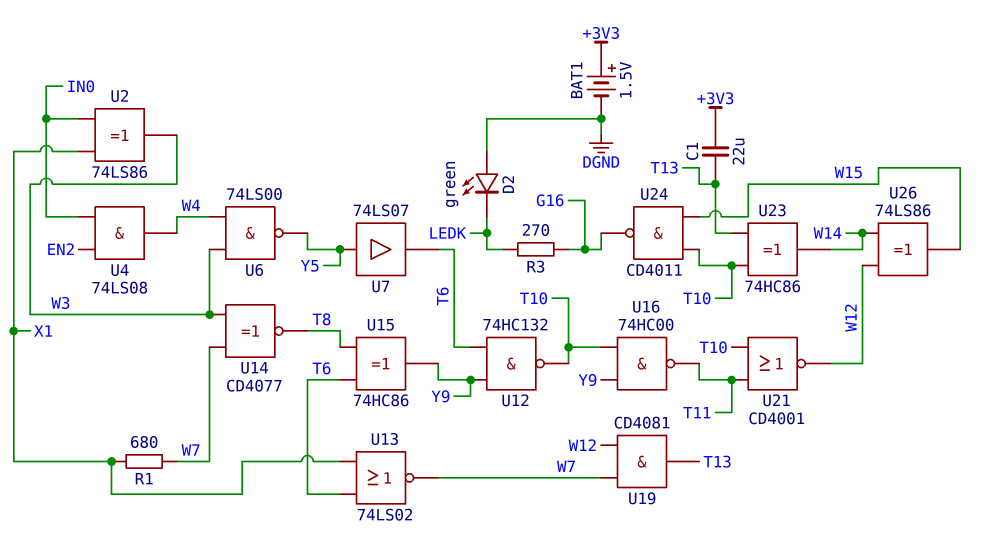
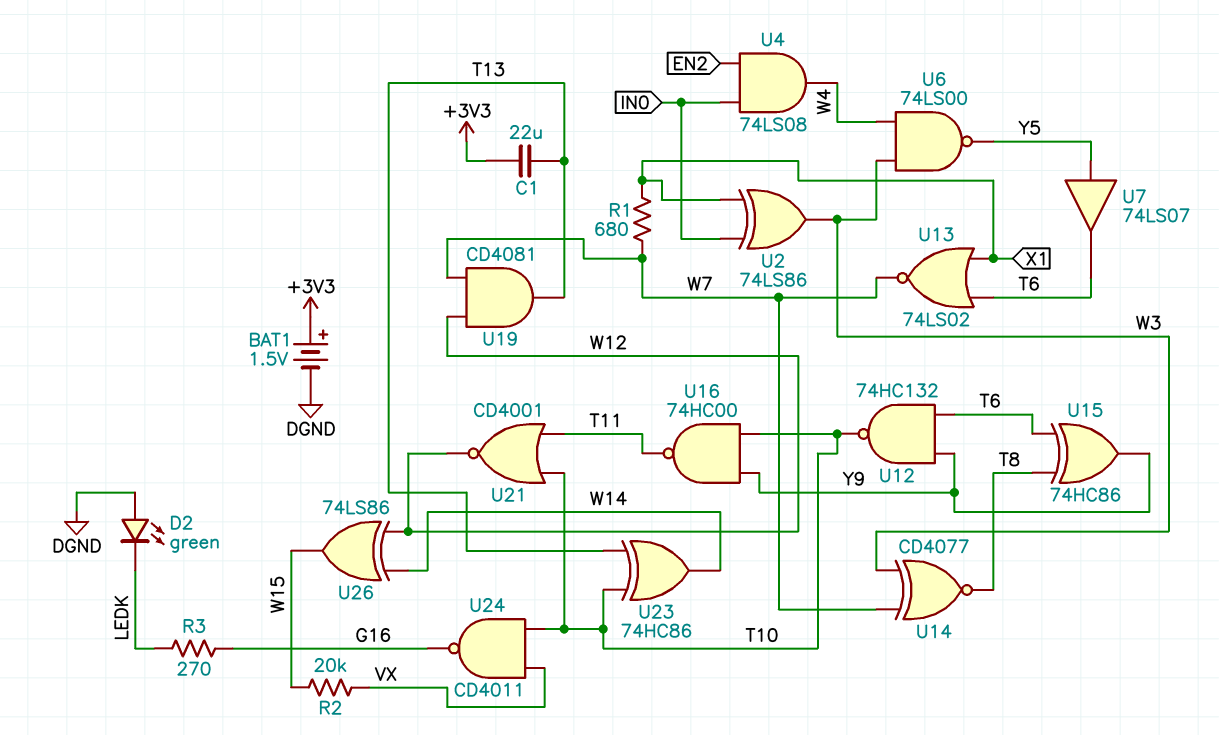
R2: none -> 20k (VX, W15)
U24: NAND CD4011 (in T10, in W15, out G16) -> NAND CD4011 (in T10, in VX, out G16)

